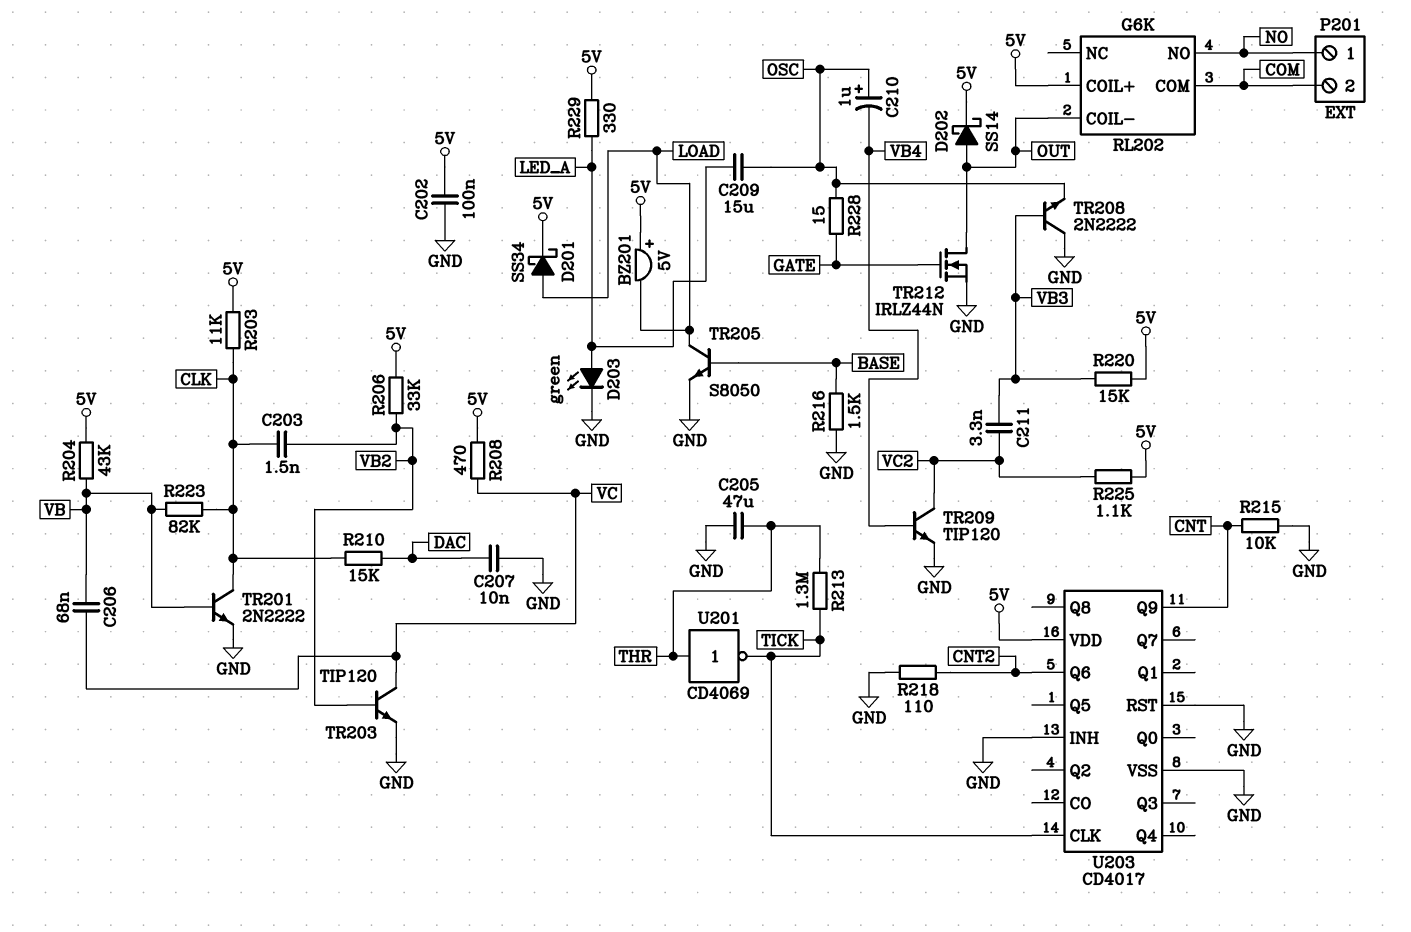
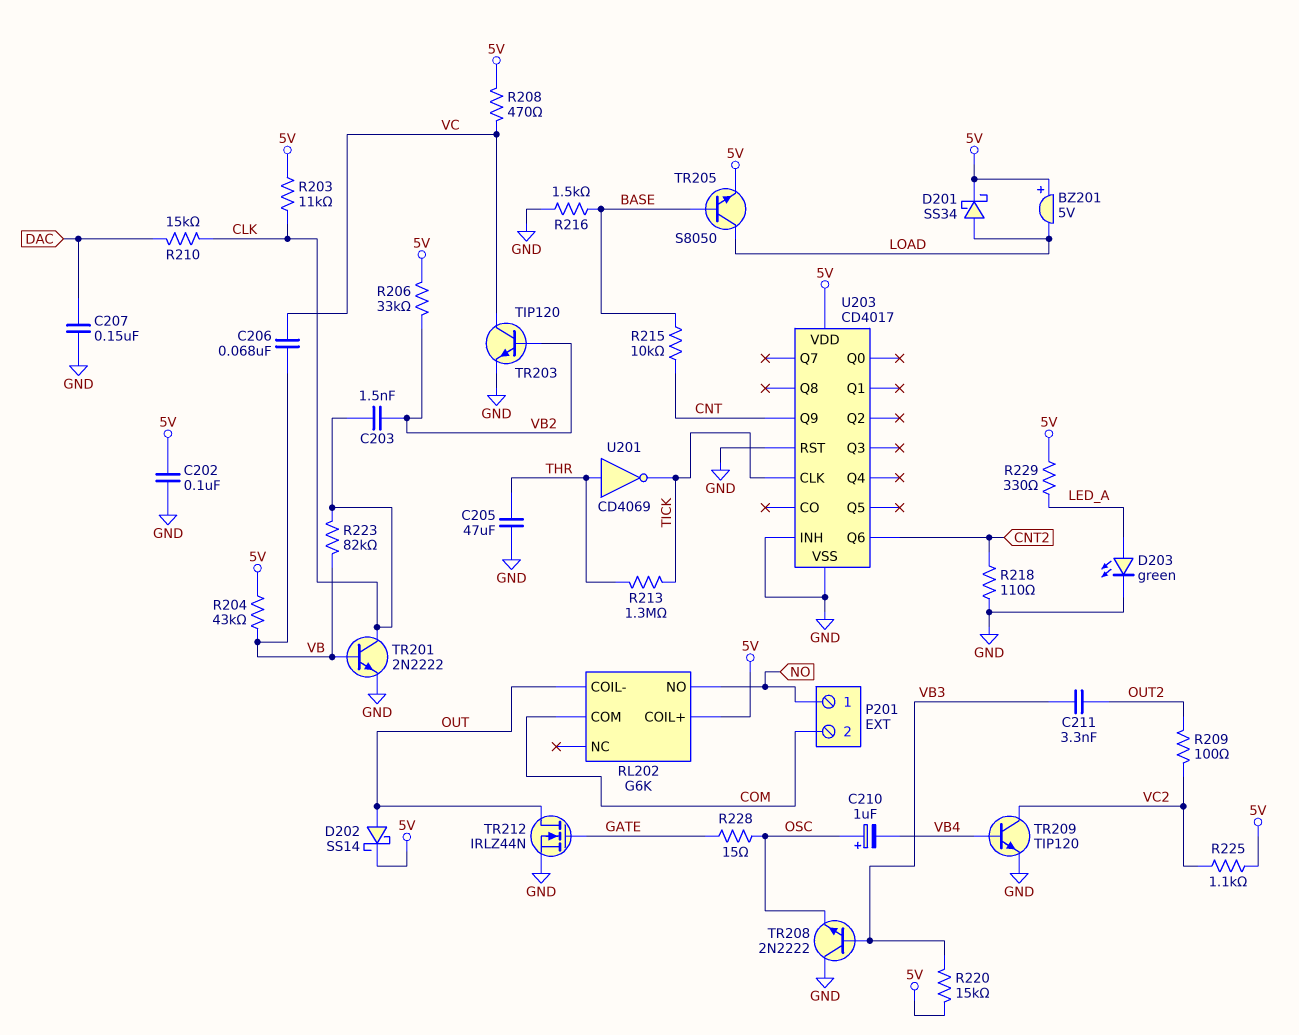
C207: 10nF (DAC, GND) -> 150nF (DAC, GND)
C209: 15uF (LED_A, OSC) -> none
C211: 3.3nF (VB3, VC2) -> 3.3nF (OUT2, VB3)
R209: none -> 100 (OUT2, VC2)
R215: 10k (CNT, GND) -> 10k (BASE, CNT)
TR205: NPN S8050 (B BASE, C LOAD, E GND) -> NPN S8050 (B BASE, C LOAD, E 5V)

